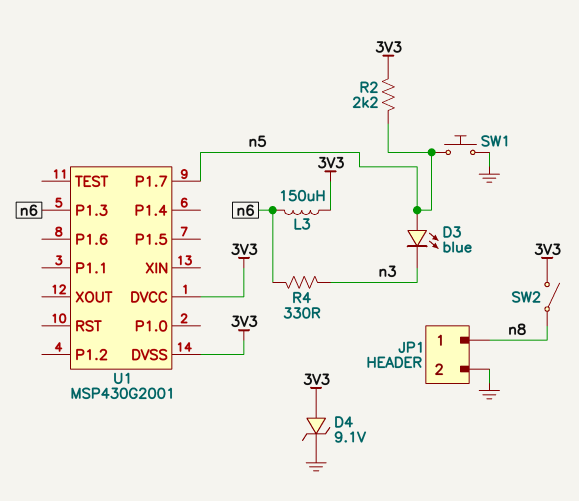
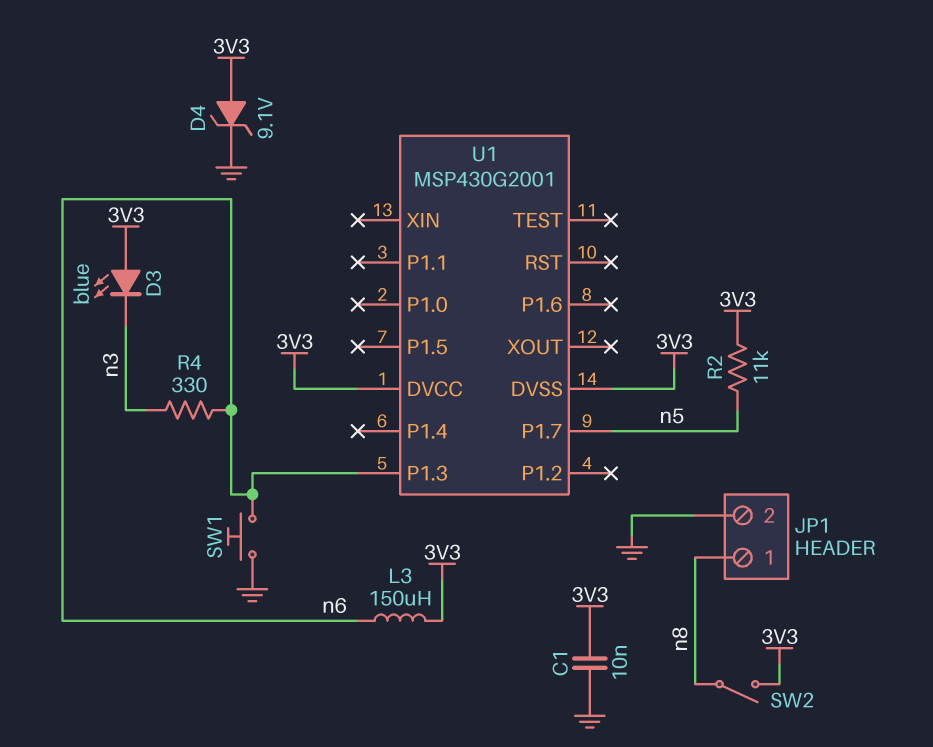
C1: none -> 10nF (3V3, GND)
D3: LED blue (A n5, K n3) -> LED blue (A 3V3, K n3)
R2: 2.2k (3V3, n5) -> 11k (3V3, n5)
SW1: button (GND, n5) -> button (GND, n6)

